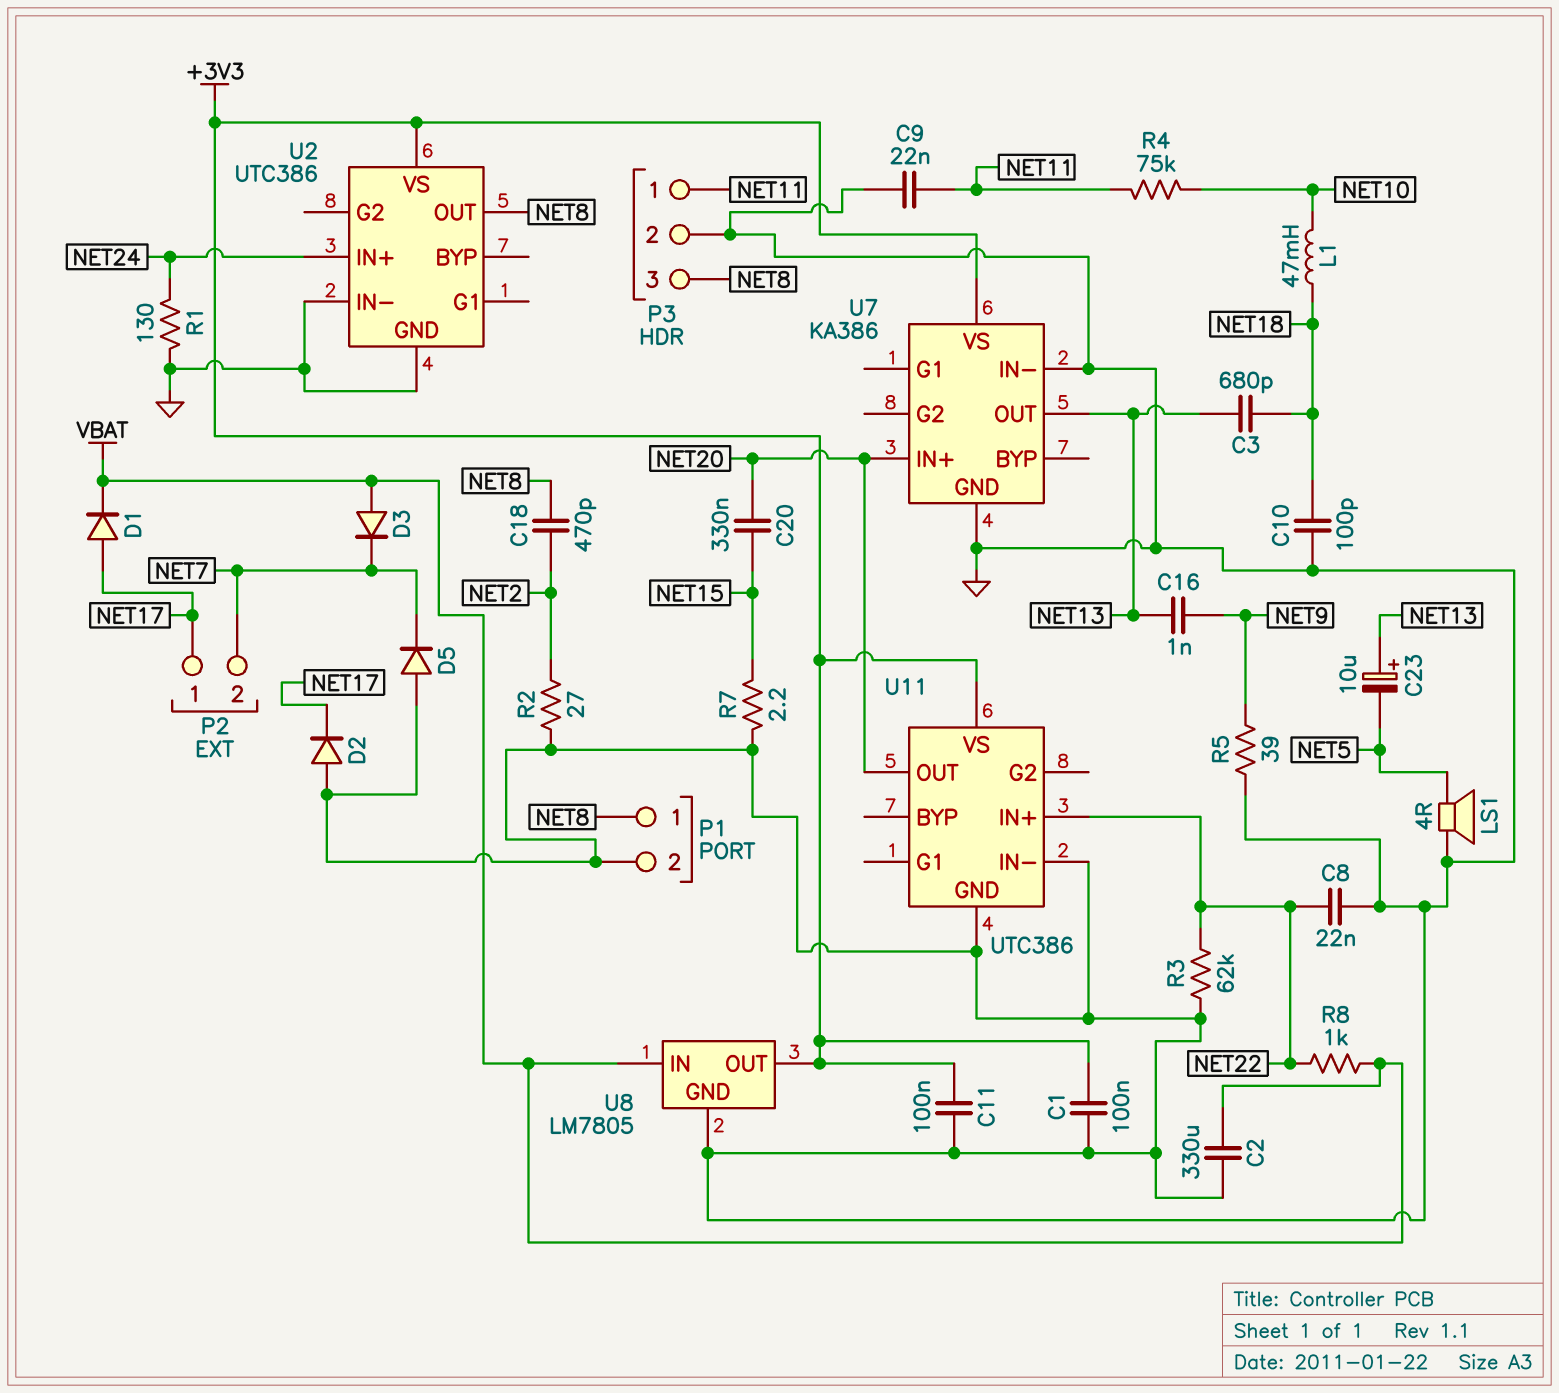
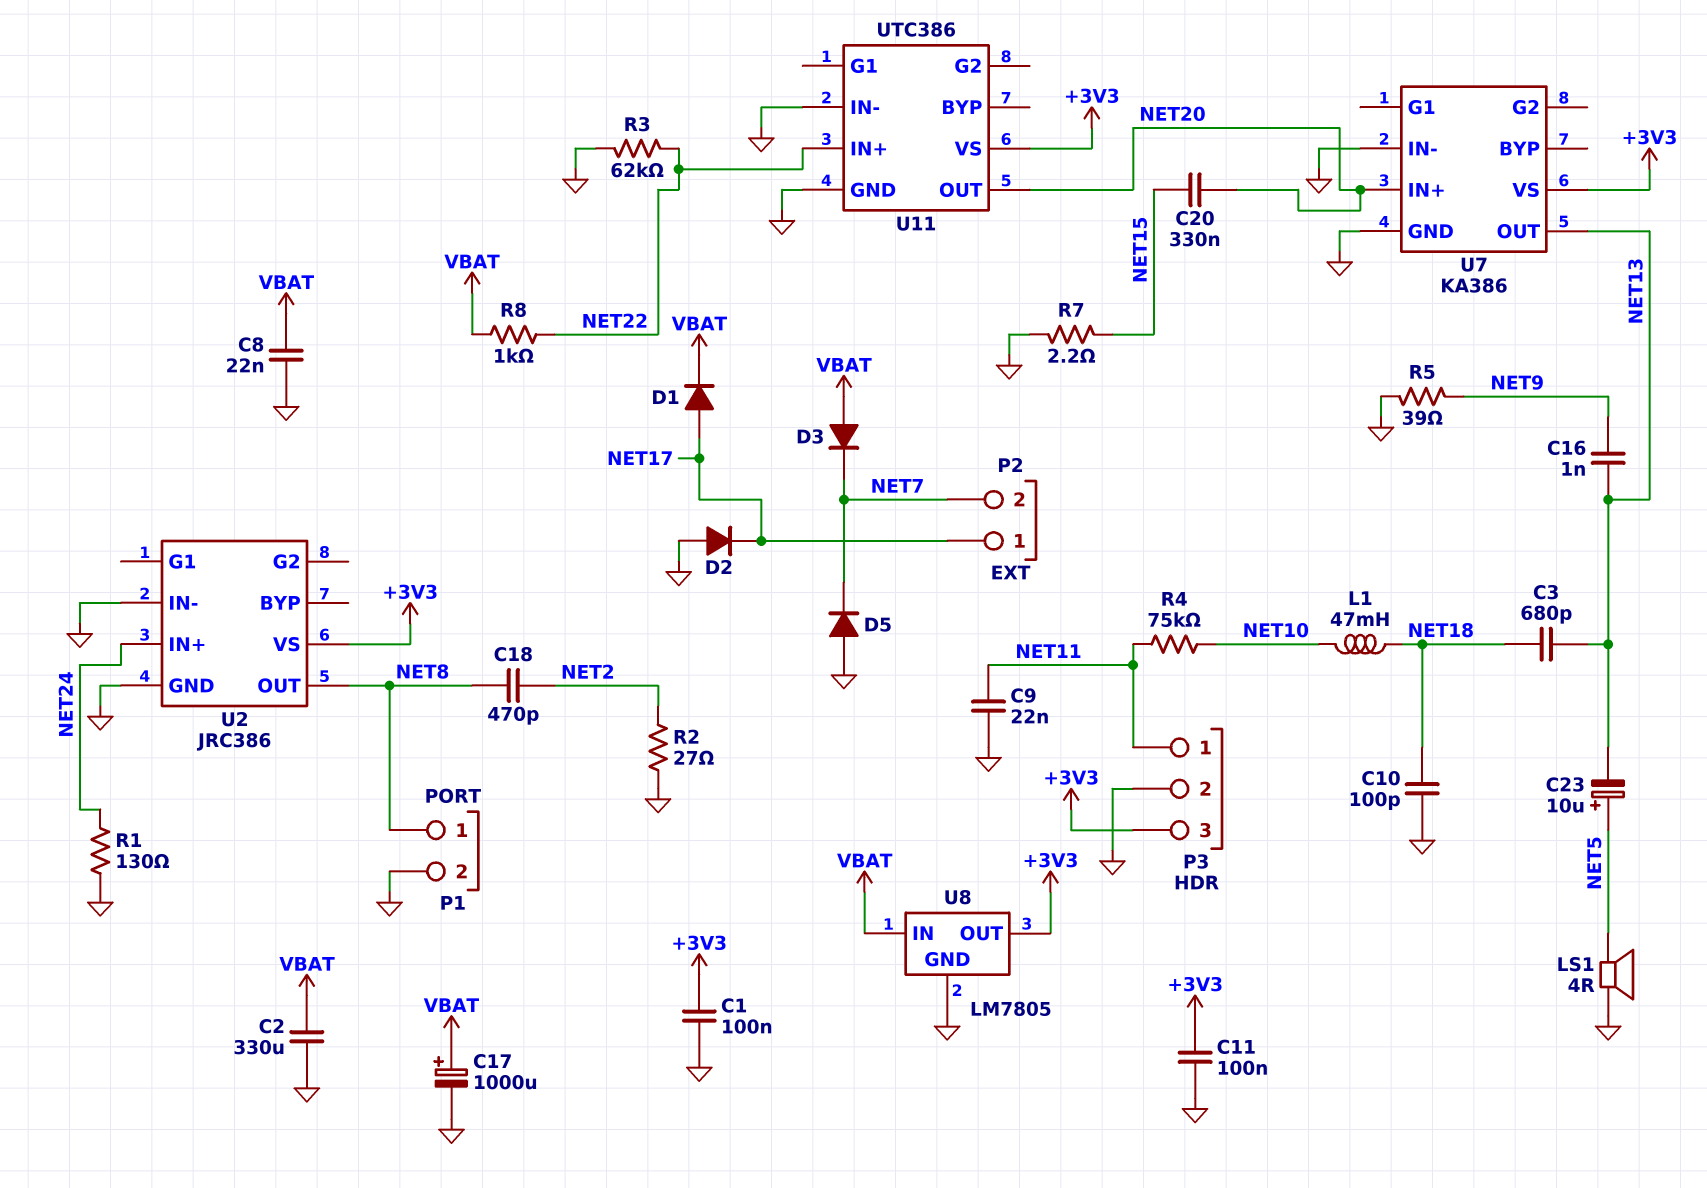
C8: 22nF (GND, NET22) -> 22nF (GND, VBAT)
C17: none -> 1000uF (plus VBAT, minus GND)
C23: 10uF (plus NET13, minus NET5) -> 10uF (plus NET5, minus NET13)
P3 pin 3: NET8 -> +3V3
U2: UTC386 -> JRC386

